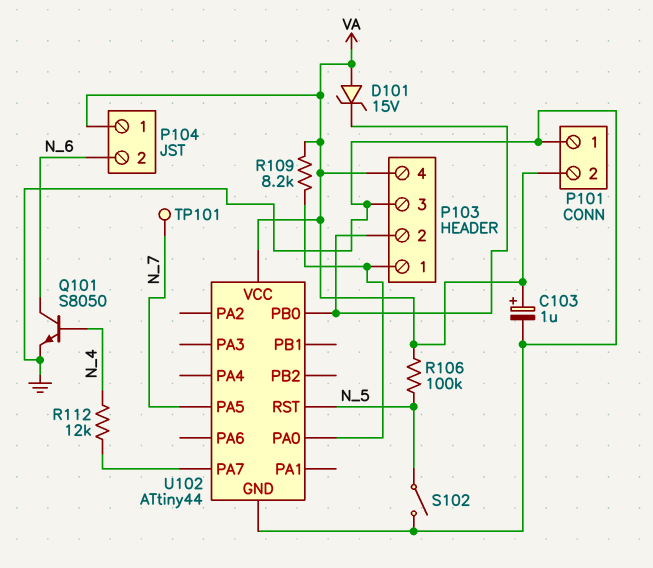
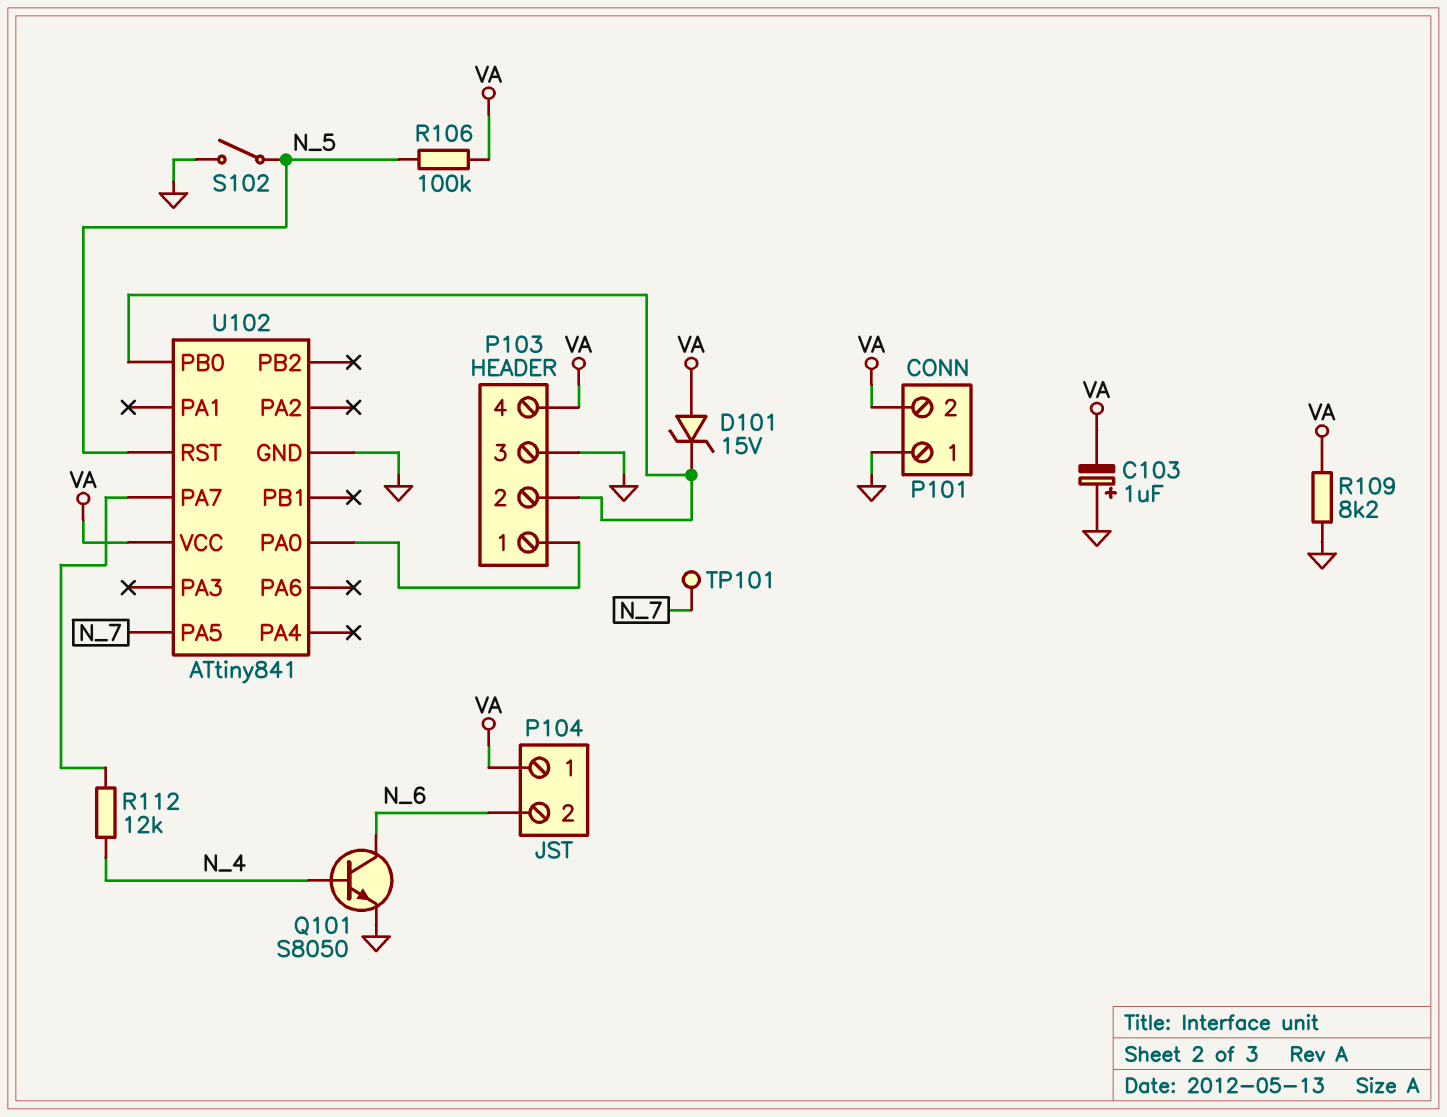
C103: 1uF (plus VA, minus GND) -> 1uF (plus GND, minus VA)
R109: 8.2k (P103/1, VA) -> 8.2k (GND, VA)
U102: ATtiny44 -> ATtiny841

